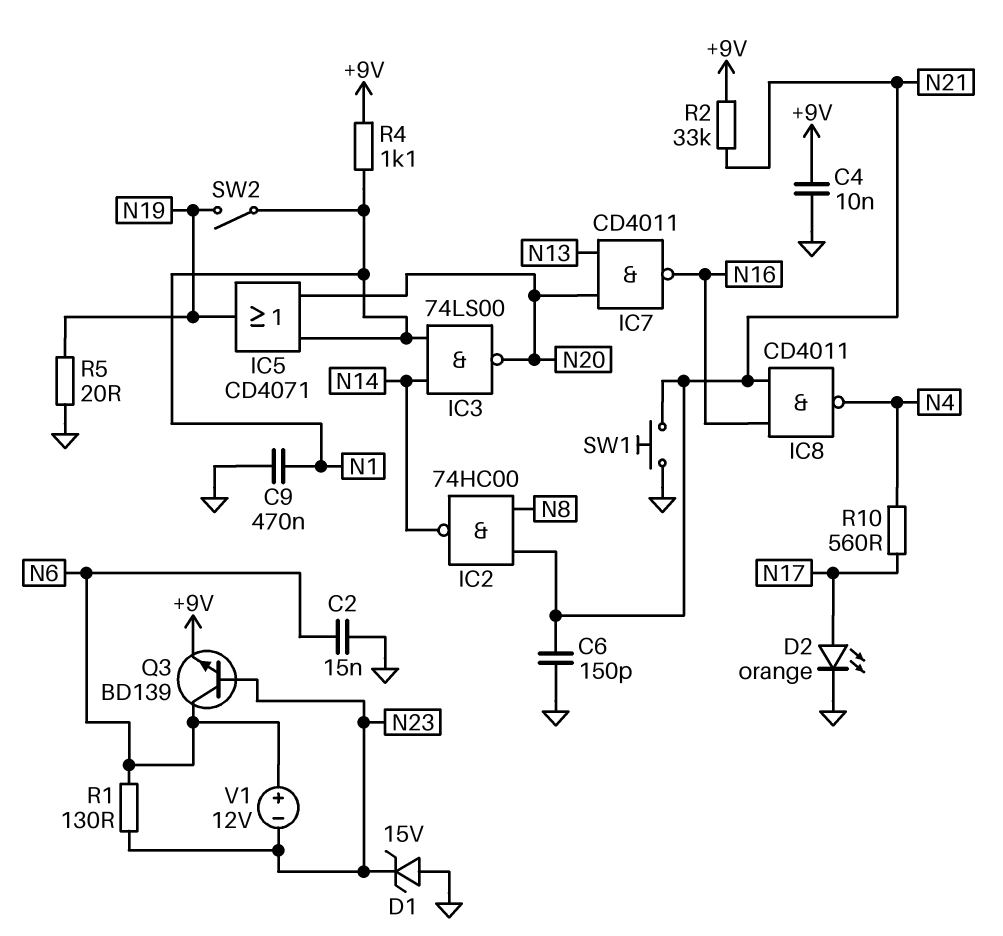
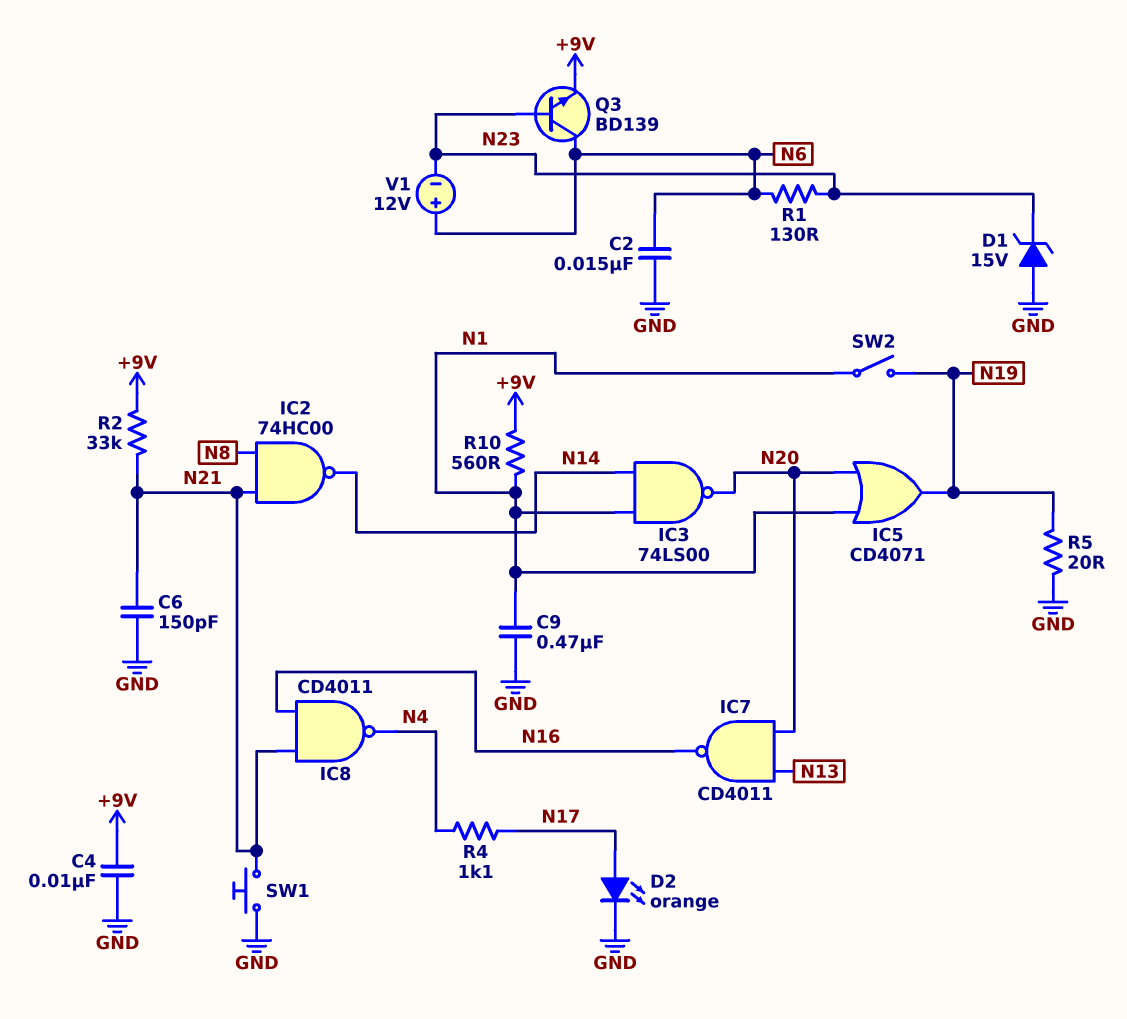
R4: 1.1k (+9V, N1) -> 1.1k (N4, N17)
R10: 560 (N4, N17) -> 560 (+9V, N1)

